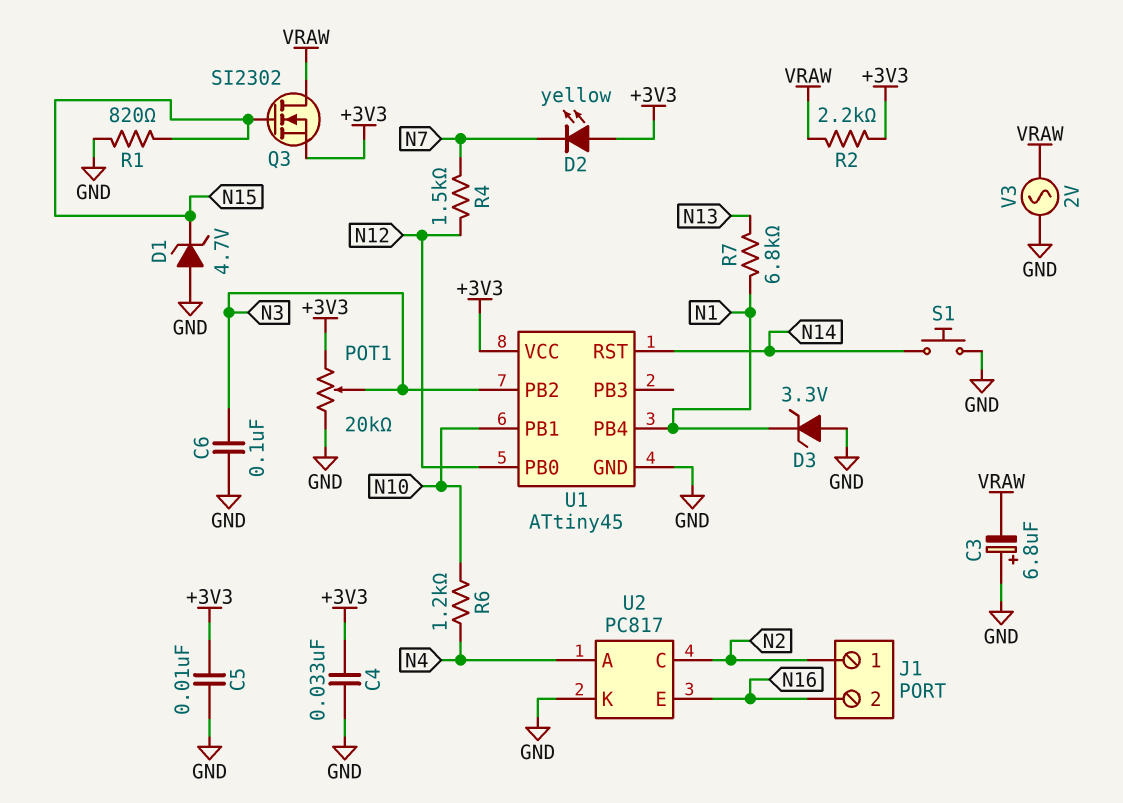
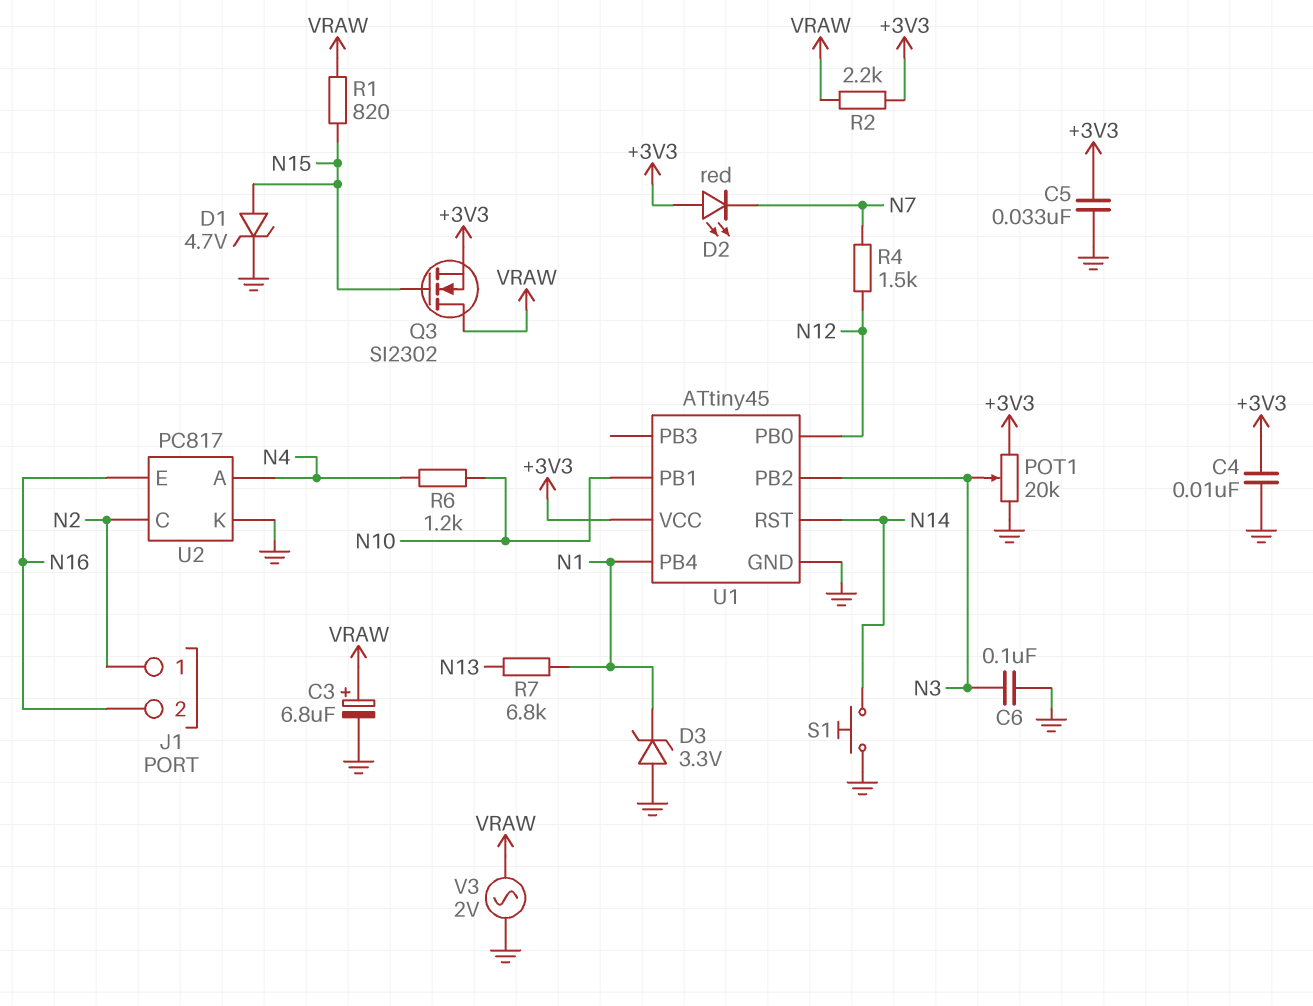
C3: 6.8uF (plus GND, minus VRAW) -> 6.8uF (plus VRAW, minus GND)
C4: 33nF (+3V3, GND) -> 10nF (+3V3, GND)
C5: 10nF (+3V3, GND) -> 33nF (+3V3, GND)
D1: zener 4.7V (A GND, K N15) -> zener 4.7V (A N15, K GND)
D2: LED yellow (A +3V3, K N7) -> LED red (A +3V3, K N7)
R1: 820 (GND, N15) -> 820 (N15, VRAW)

